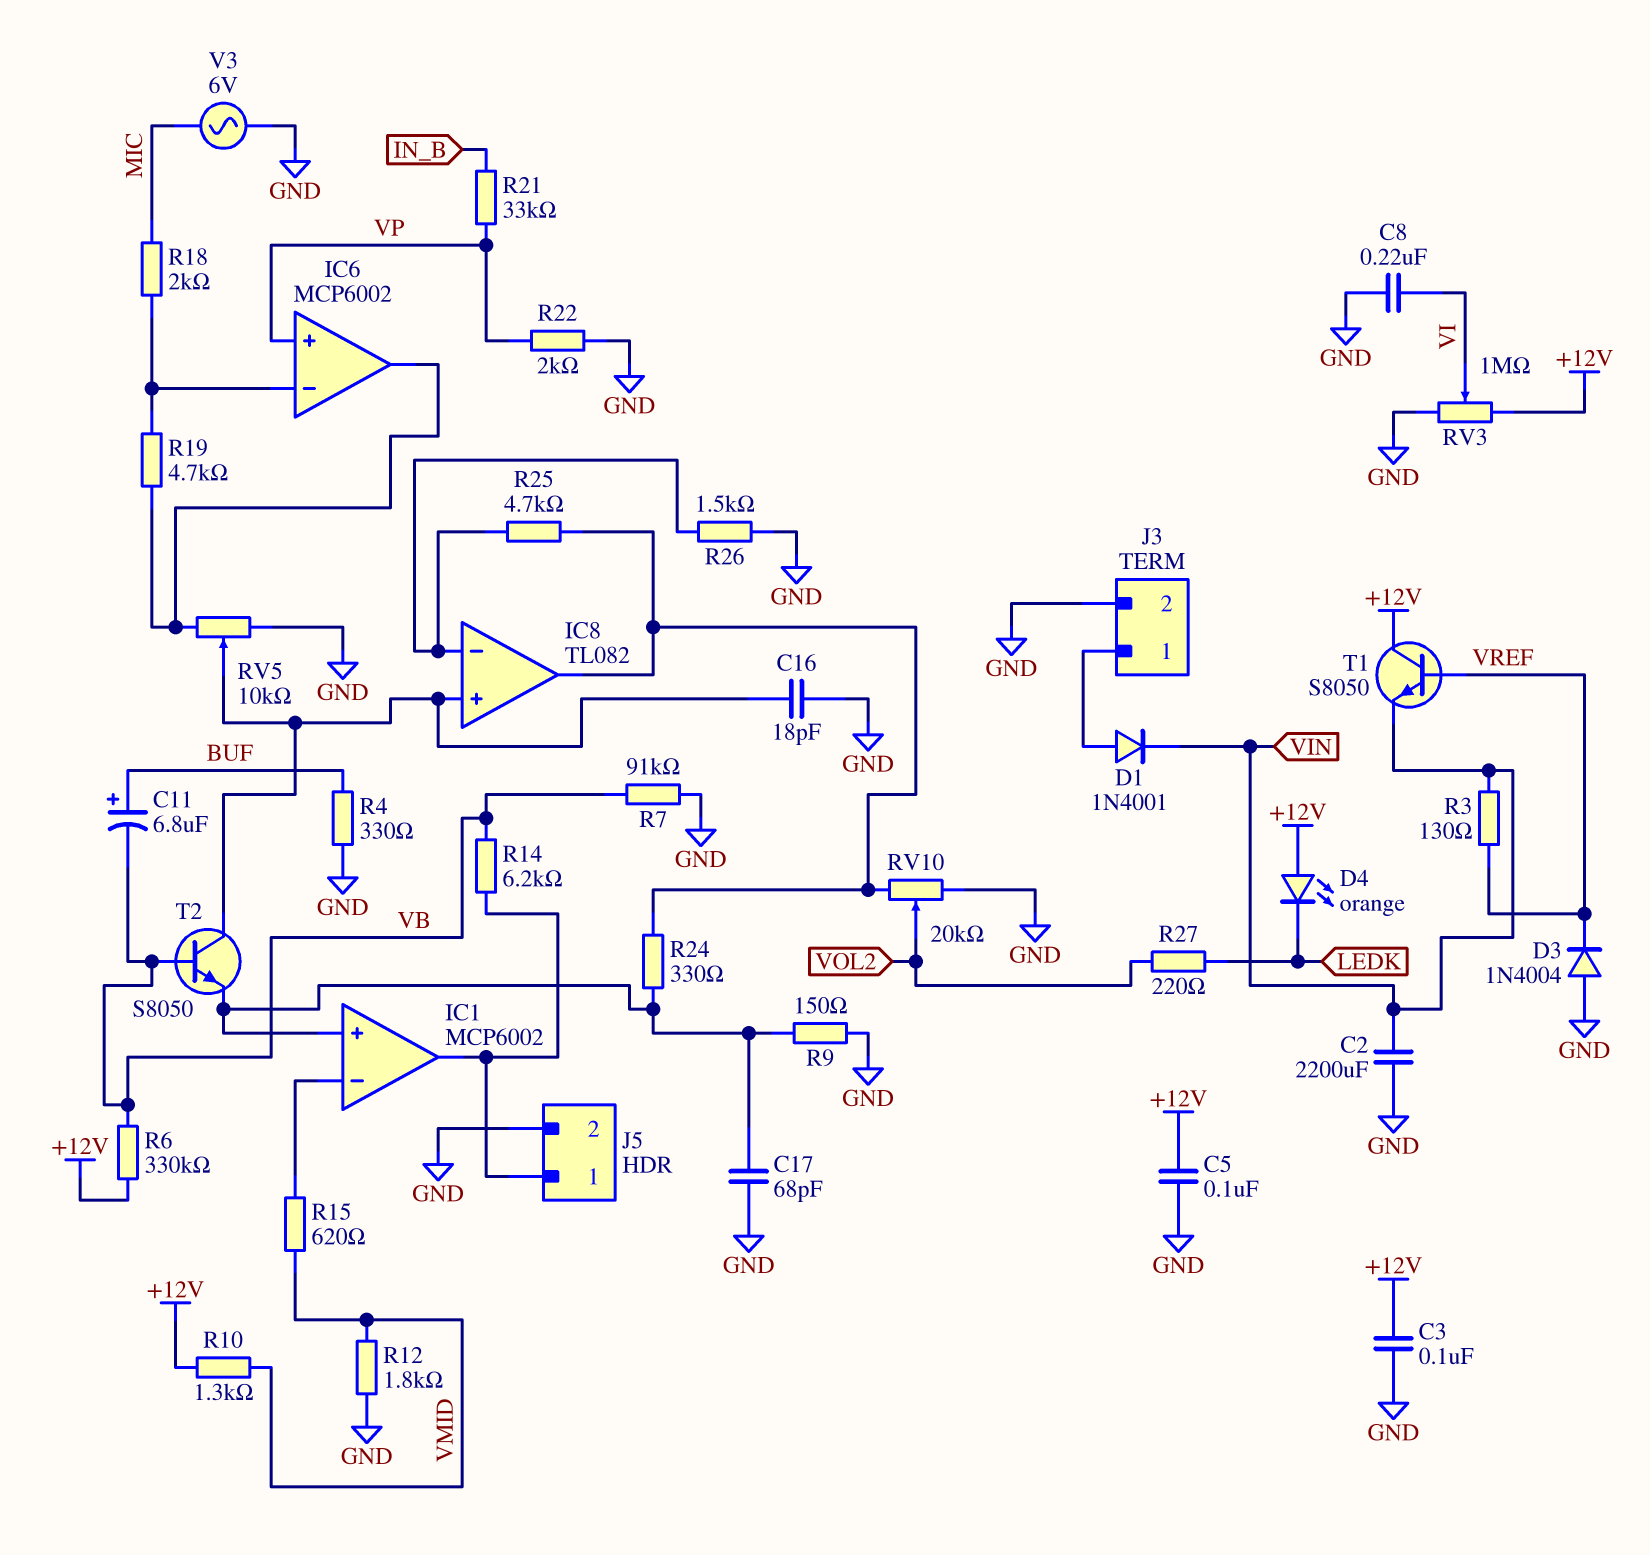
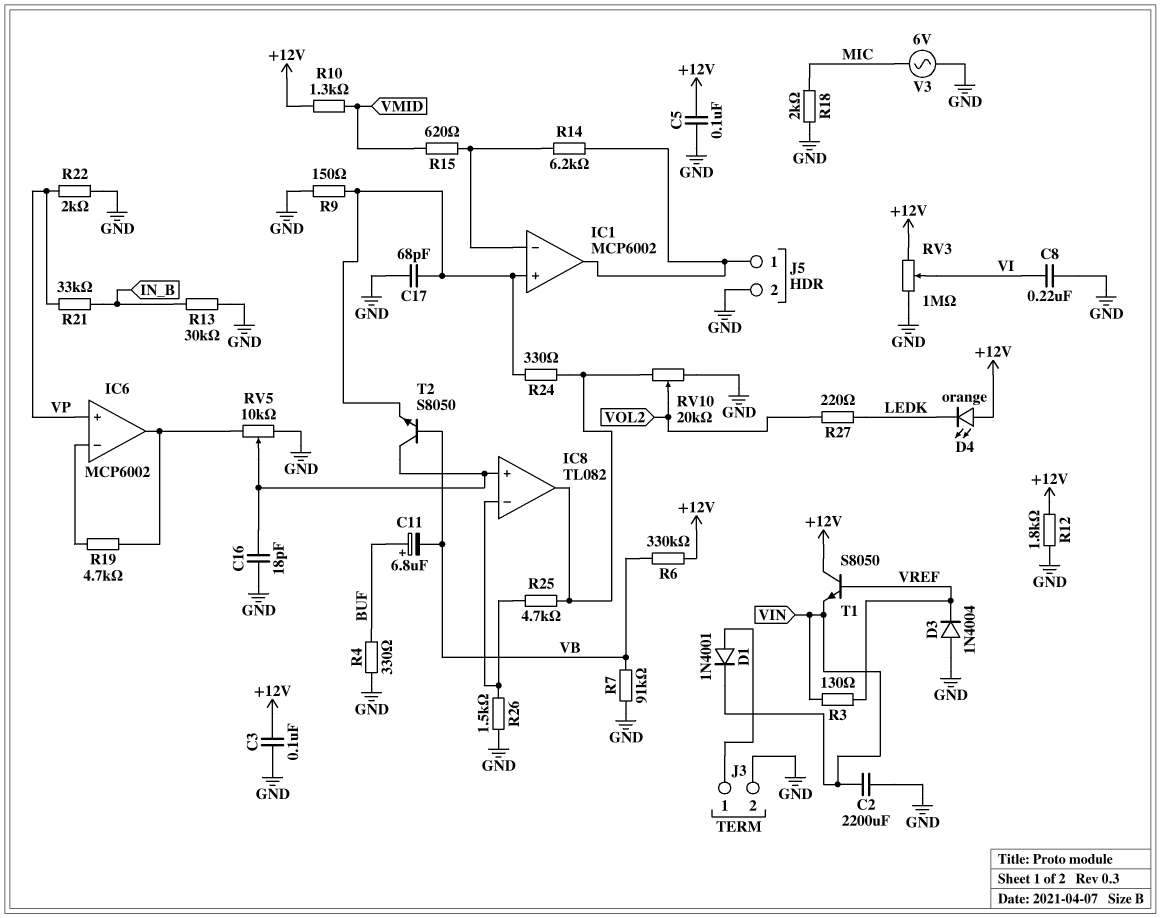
R12: 1.8k (GND, VMID) -> 1.8k (+12V, GND)
R13: none -> 30k (GND, IN_B)
R14: 6.2k (IC1/out, VB) -> 6.2k (IC1/in-, IC1/out)
R18: 2k (IC6/in-, MIC) -> 2k (GND, MIC)

